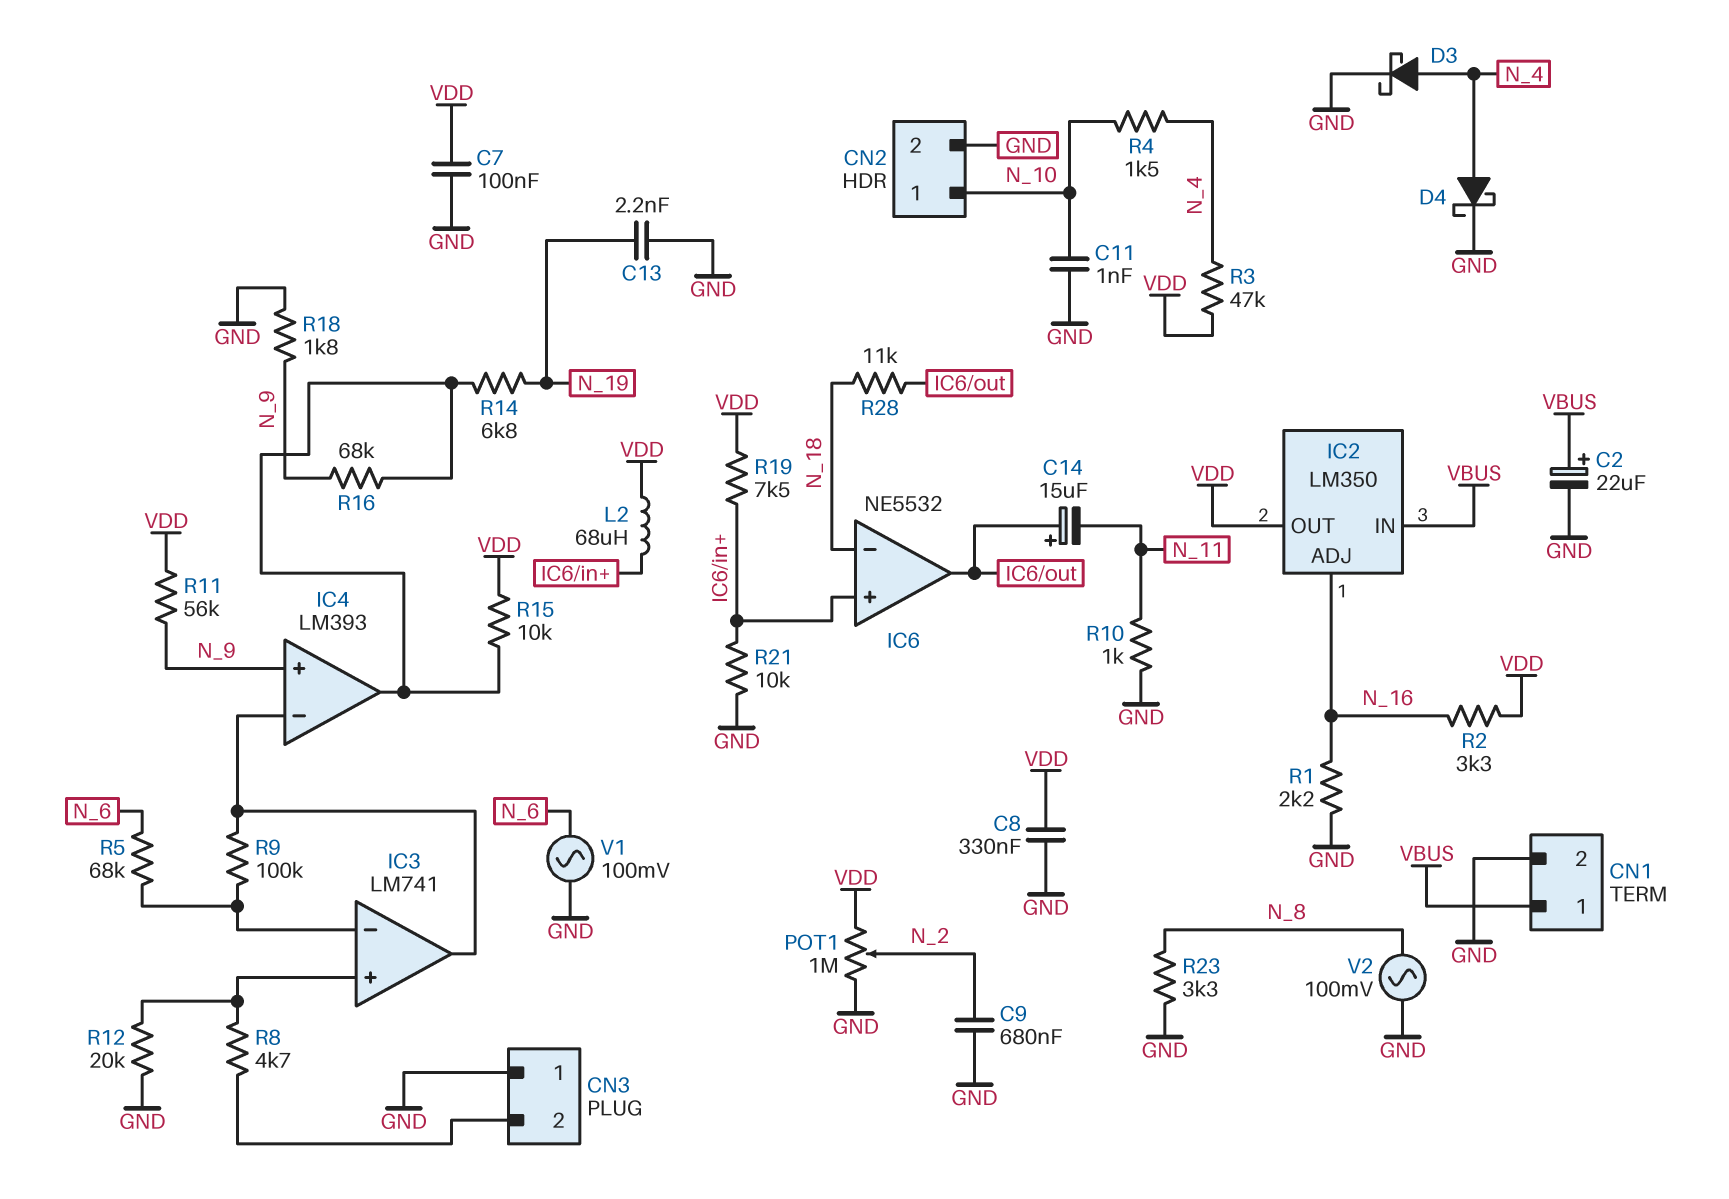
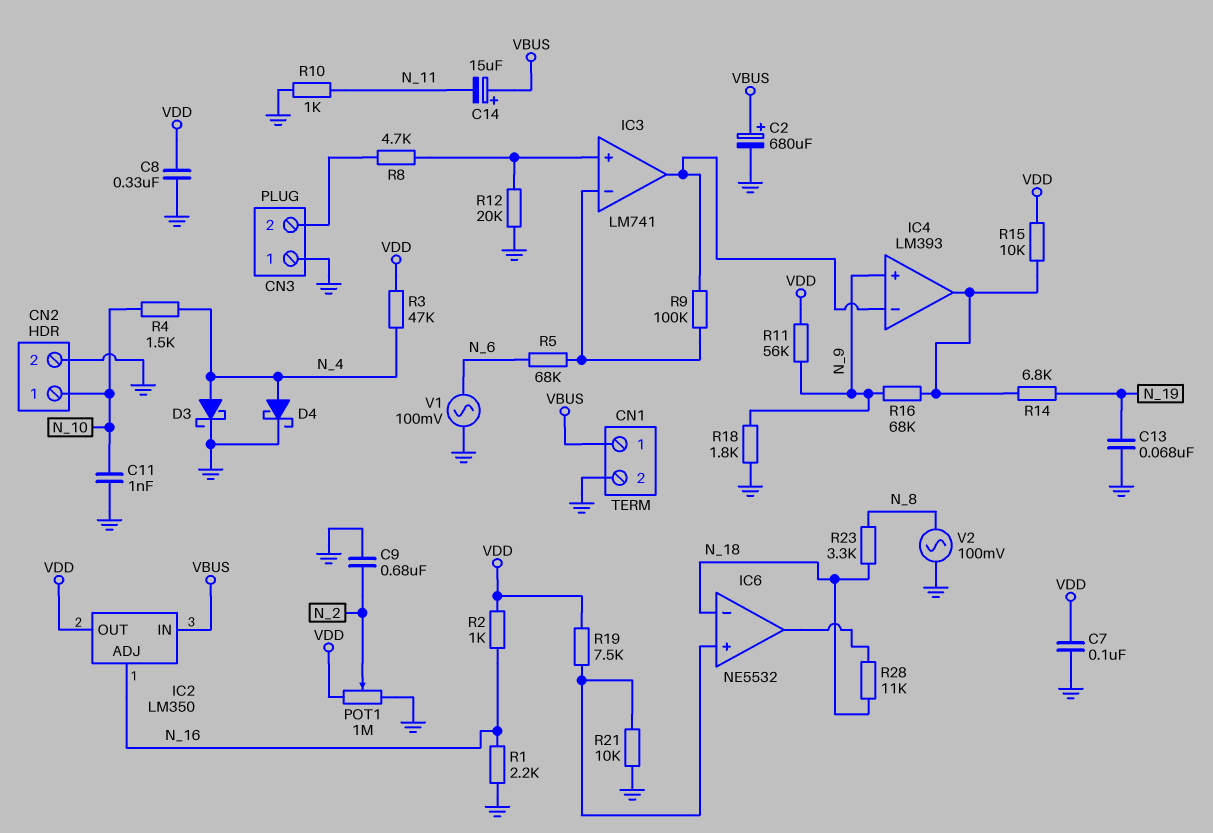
C2: 22uF (plus VBUS, minus GND) -> 680uF (plus VBUS, minus GND)
C13: 2.2nF (GND, N_19) -> 68nF (GND, N_19)
C14: 15uF (plus IC6/out, minus N_11) -> 15uF (plus VBUS, minus N_11)
L2: 68uH (IC6/in+, VDD) -> none
R2: 3.3k (N_16, VDD) -> 1k (N_16, VDD)
R23: 3.3k (GND, N_8) -> 3.3k (N_8, N_18)

